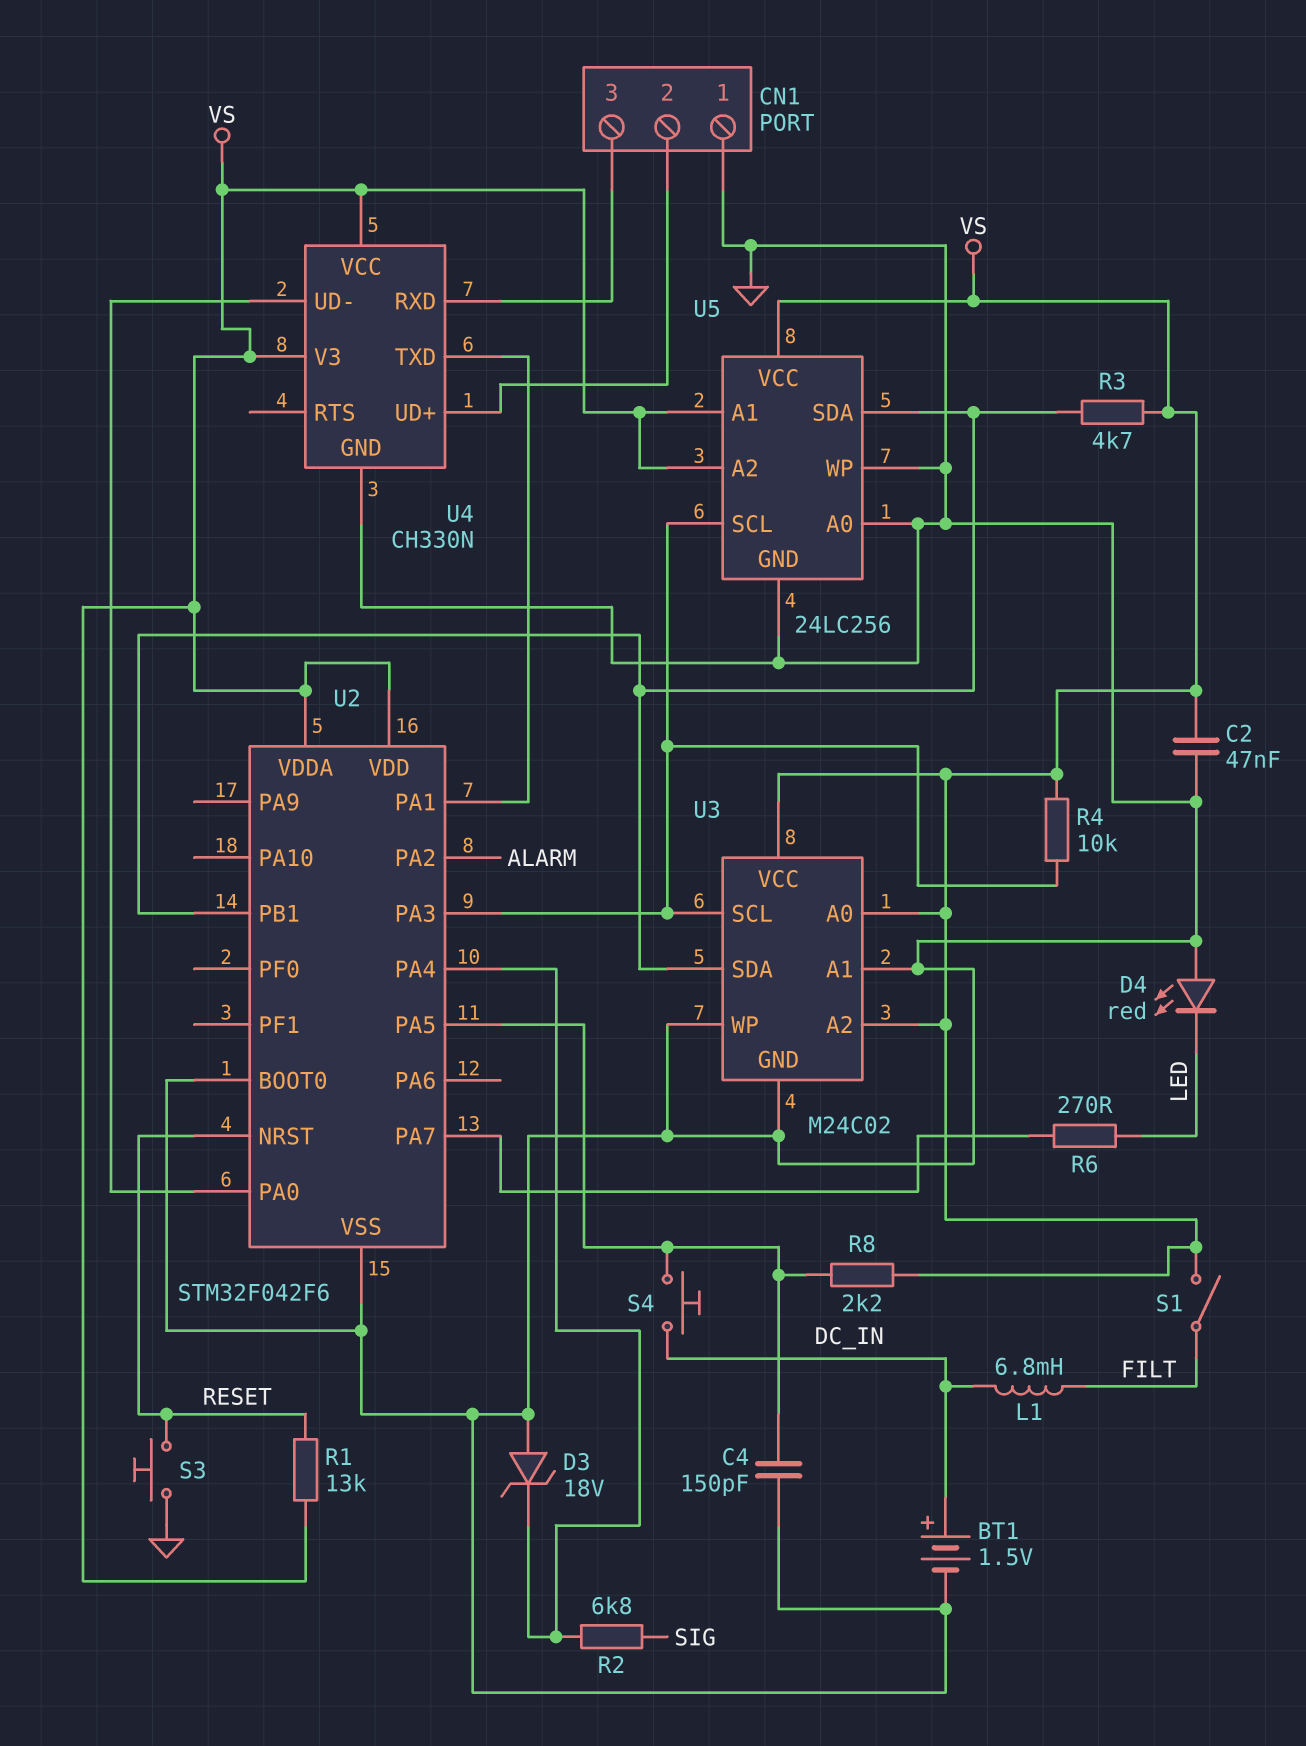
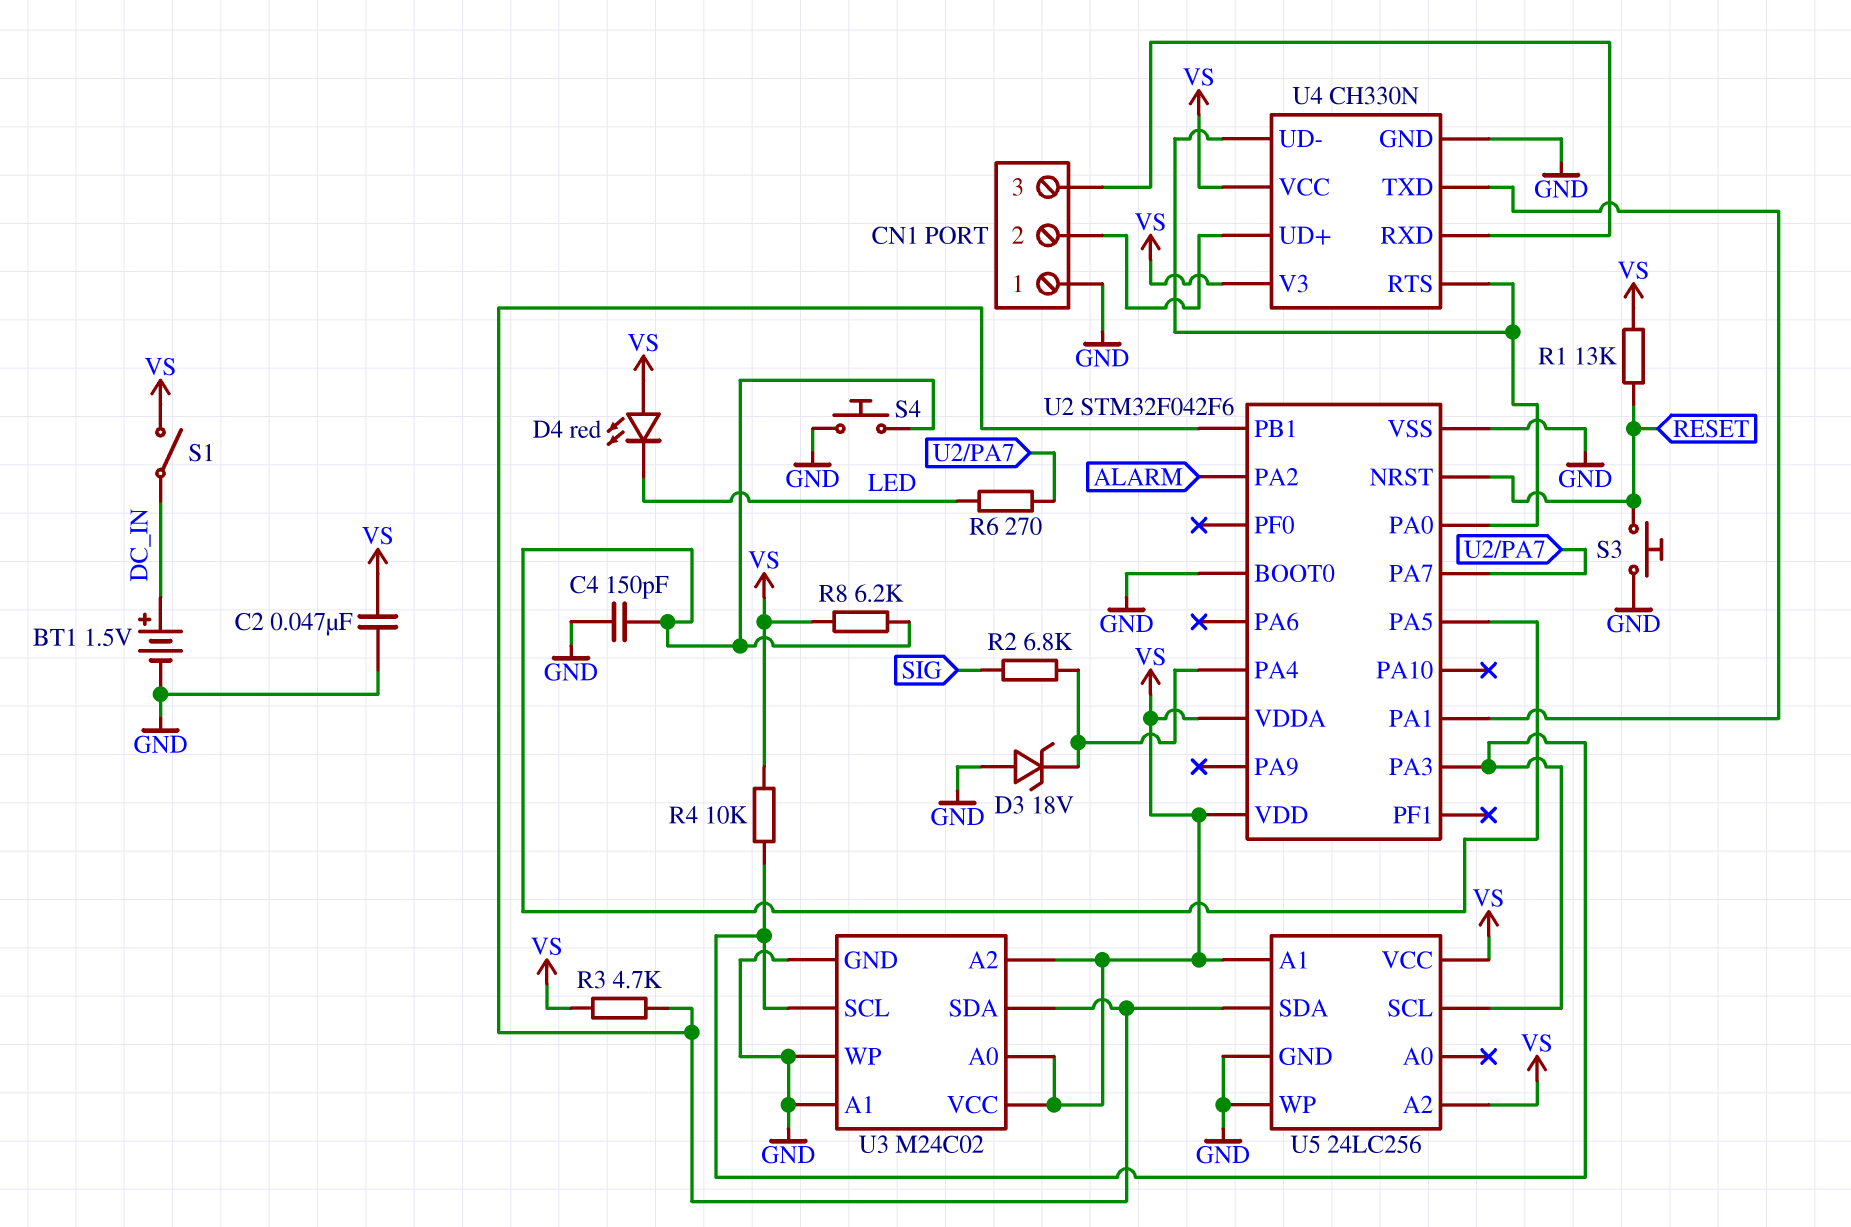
D4: LED red (A GND, K LED) -> LED red (A VS, K LED)
L1: 6.8mH (DC_IN, FILT) -> none
R8: 2.2k (U2/PA5, VS) -> 6.2k (U2/PA5, VS)
S1: switch (FILT, VS) -> switch (DC_IN, VS)
S4: button (DC_IN, U2/PA5) -> button (GND, U2/PA5)
U4 pin RTS: none -> U2/PA0
U5 pin A0: GND -> none

